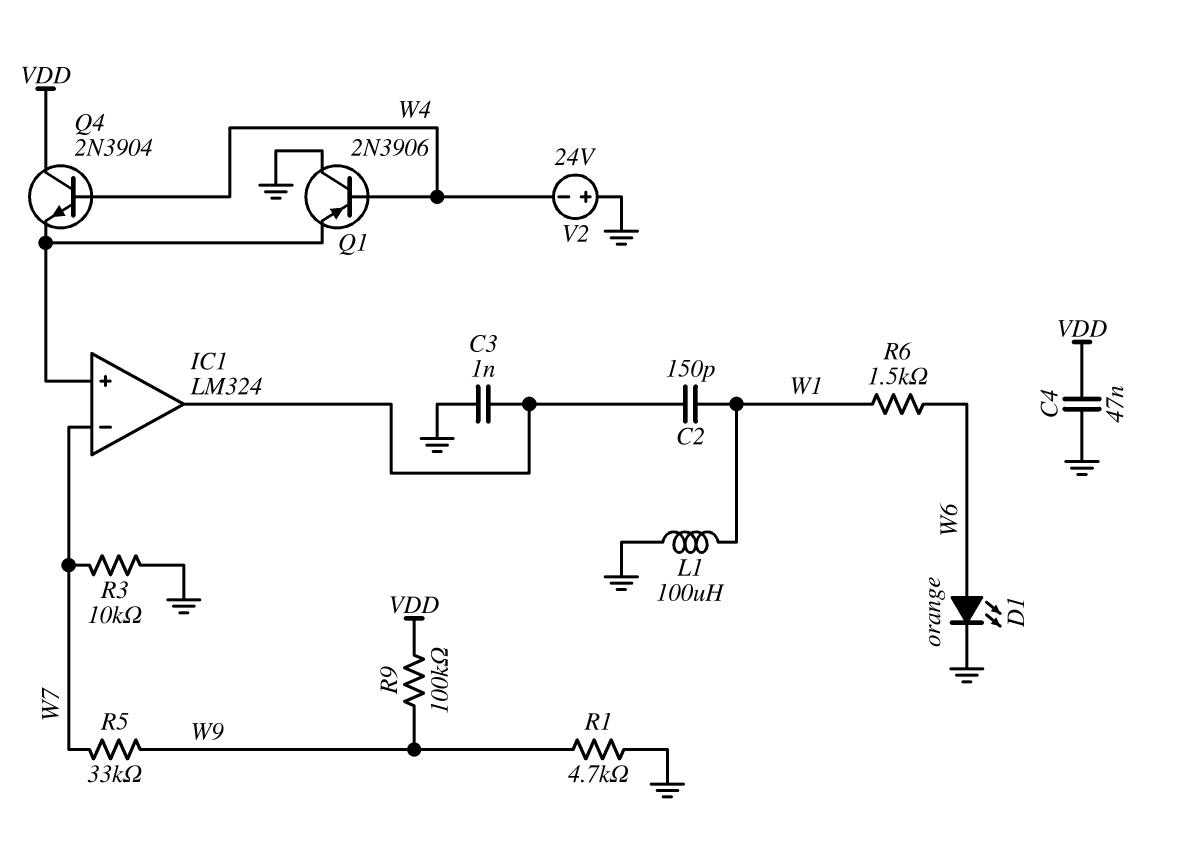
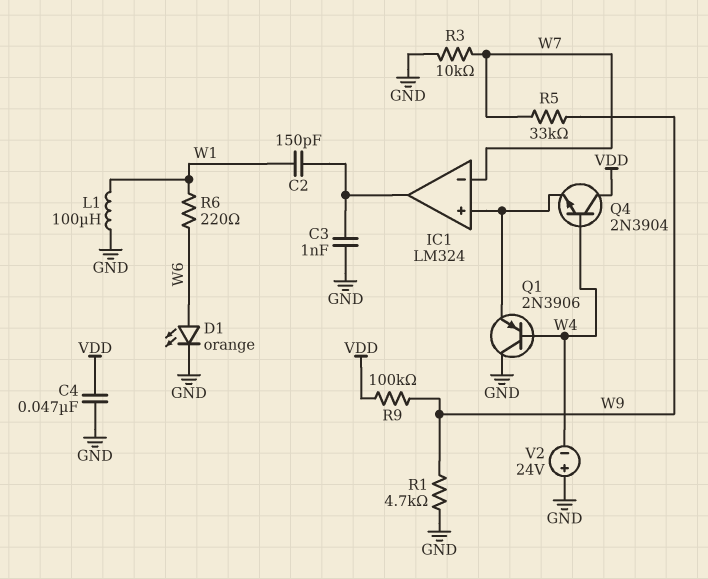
R6: 1.5k (W1, W6) -> 220 (W1, W6)

